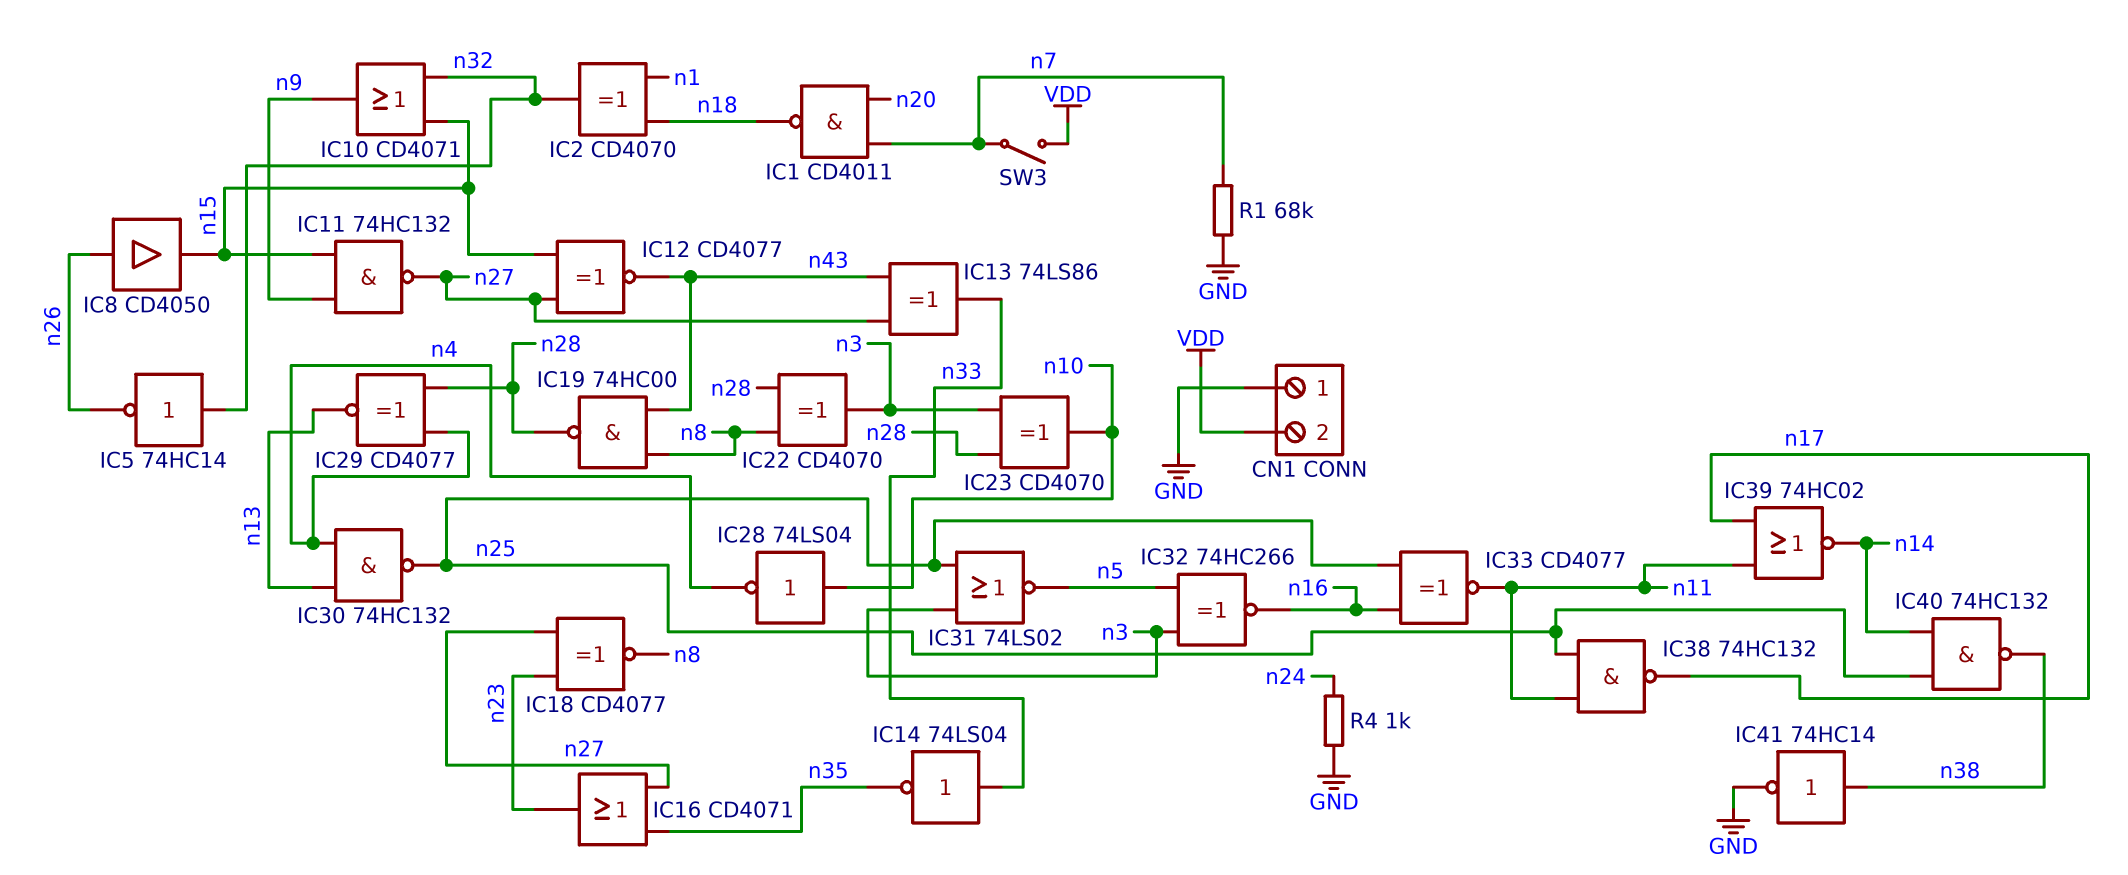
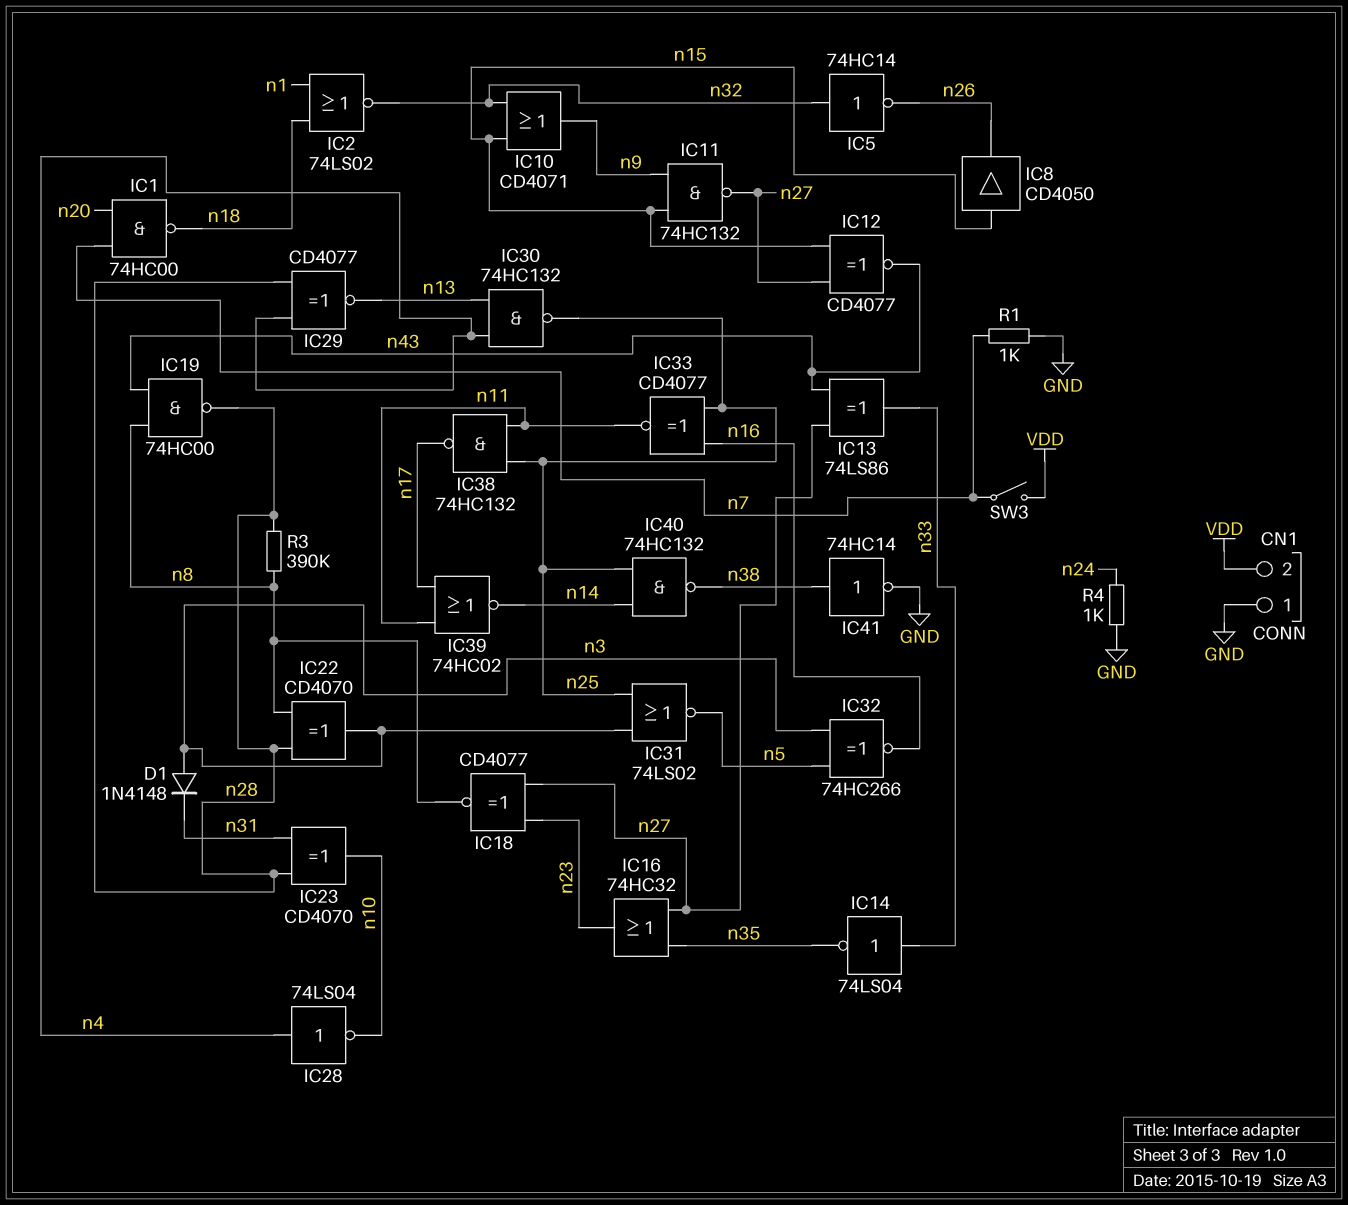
D1: none -> diode 1N4148 (A n3, K n31)
IC1: NAND CD4011 (in n7, in n20, out n18) -> NAND 74HC00 (in n7, in n20, out n18)
IC2: XOR CD4070 (in n1, in n18, out n32) -> NOR 74LS02 (in n1, in n18, out n32)
IC8: buffer CD4050 (in n26, out n15) -> buffer CD4050 (in n15, out n26)
IC16: OR CD4071 (in n27, in n35, out n23) -> OR 74HC32 (in n27, in n35, out n23)
IC23: XOR CD4070 (in n3, in n28, out n10) -> XOR CD4070 (in n28, in n31, out n10)
IC28: NOT 74LS04 (in n10, out n4) -> NOT 74LS04 (in n4, out n10)
R1: 68k (GND, n7) -> 1k (GND, n7)
R3: none -> 390k (n8, n28)

